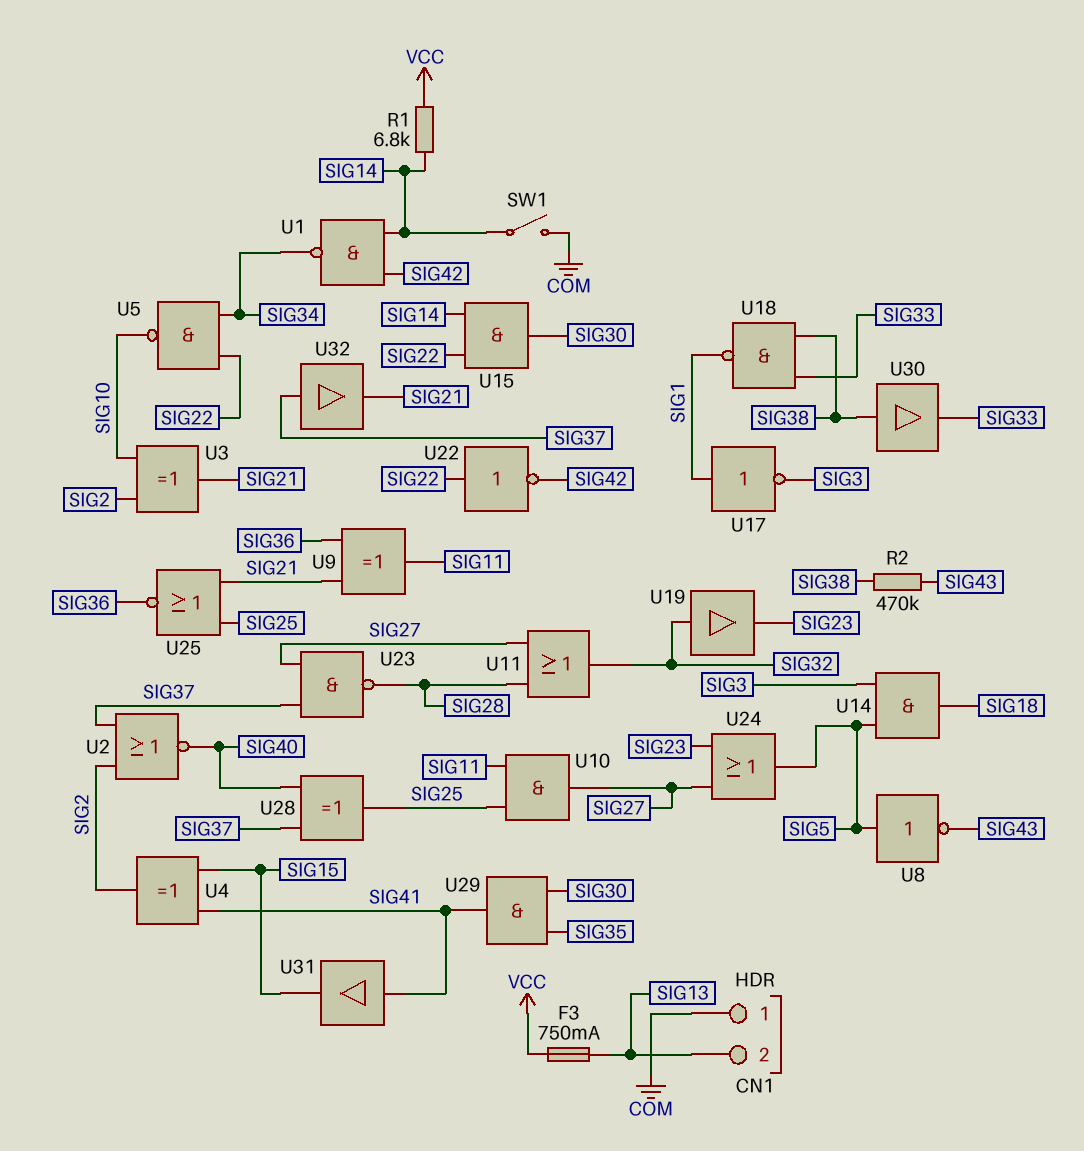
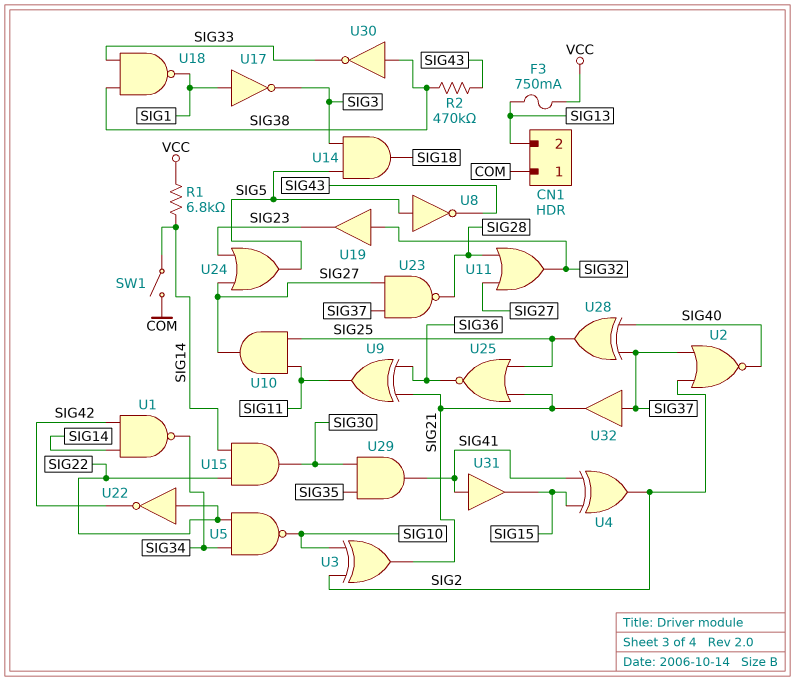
U30: buffer (in SIG38, out SIG33) -> NOT (in SIG38, out SIG33)

